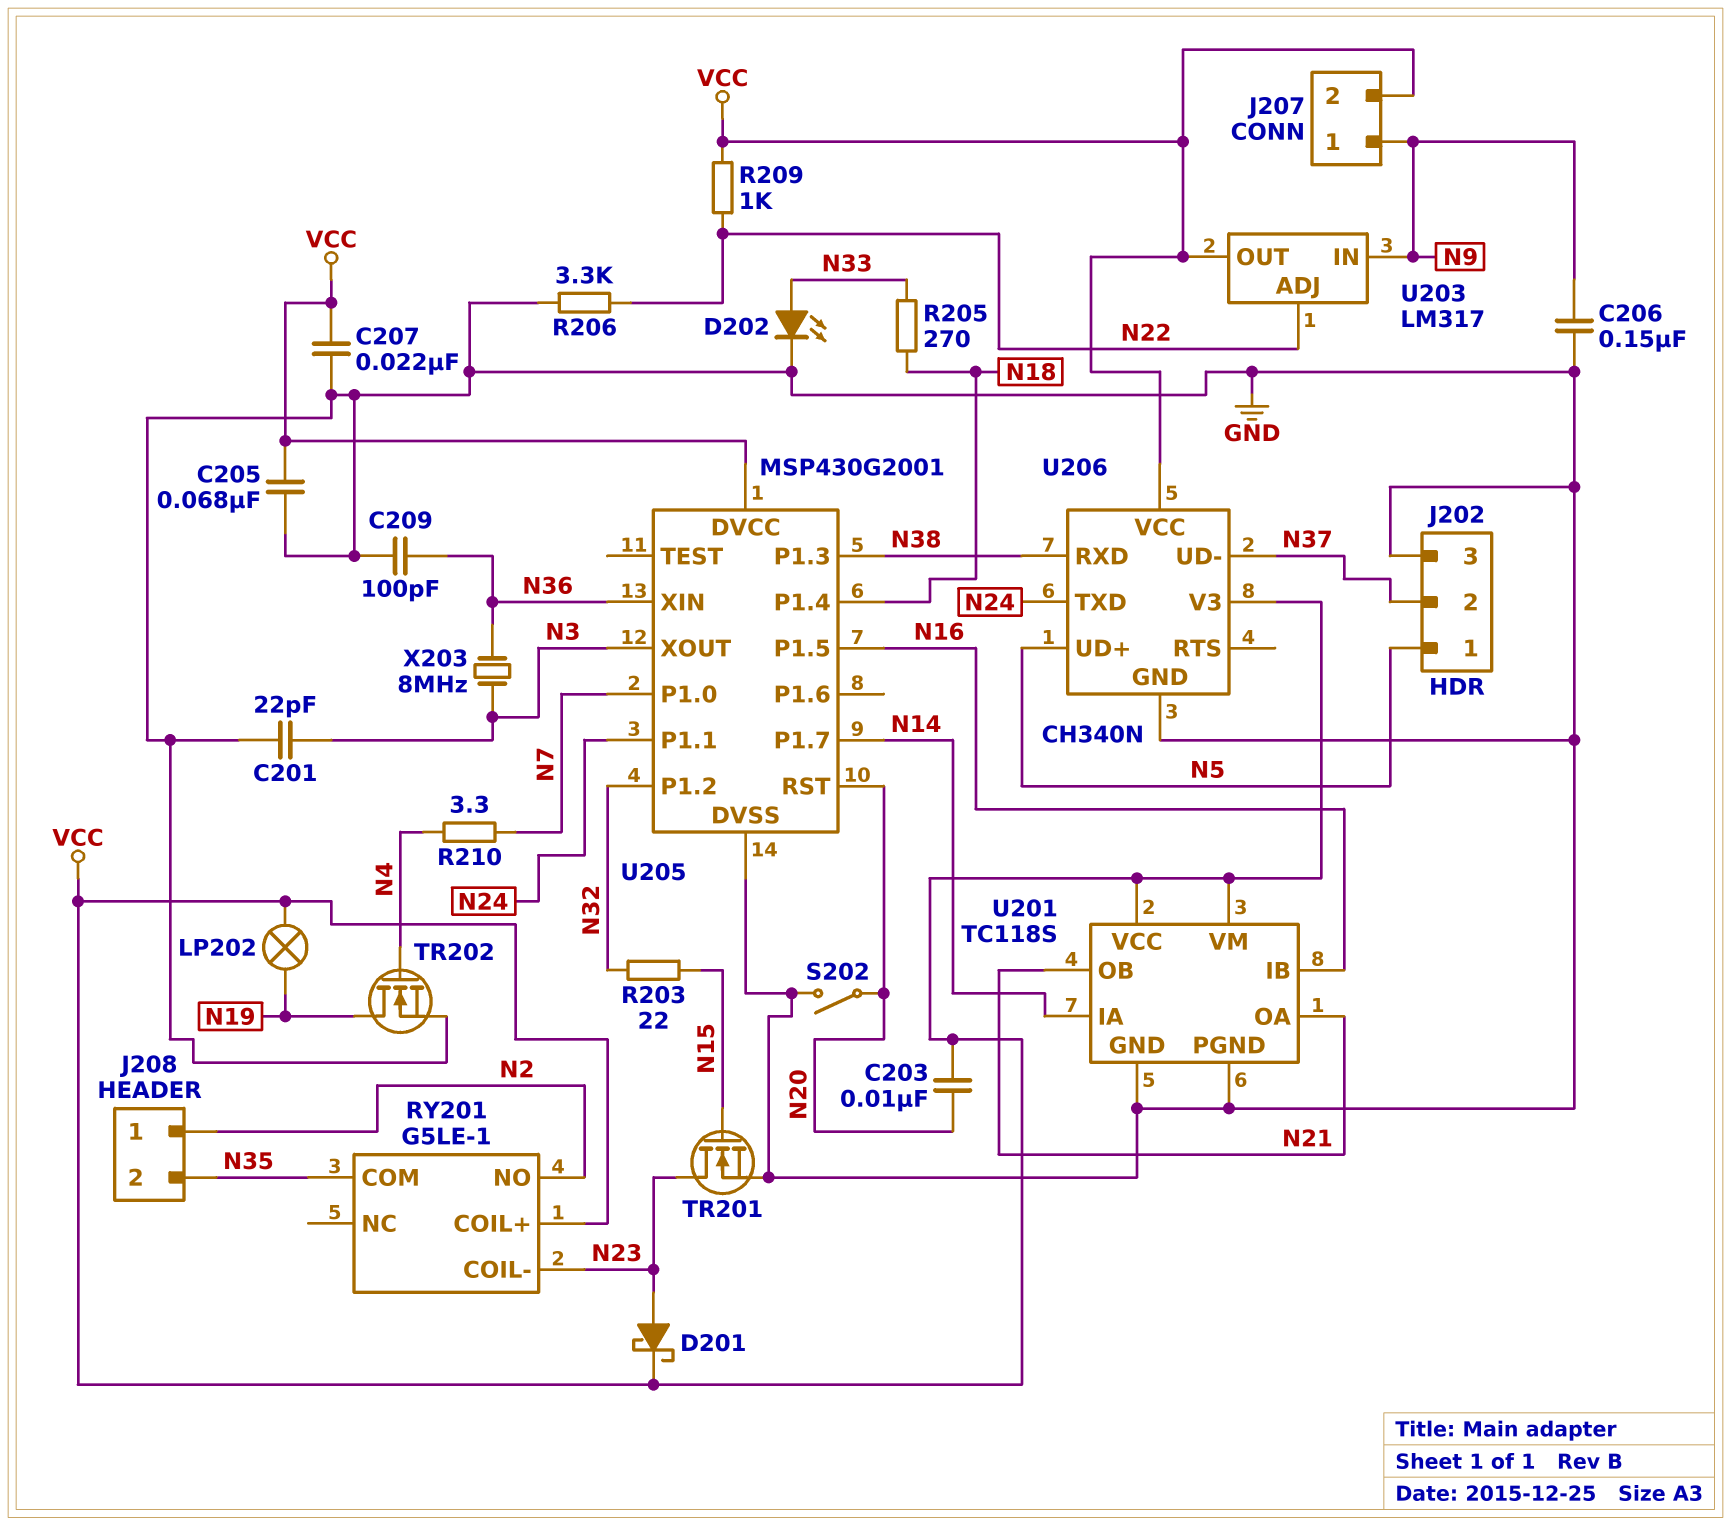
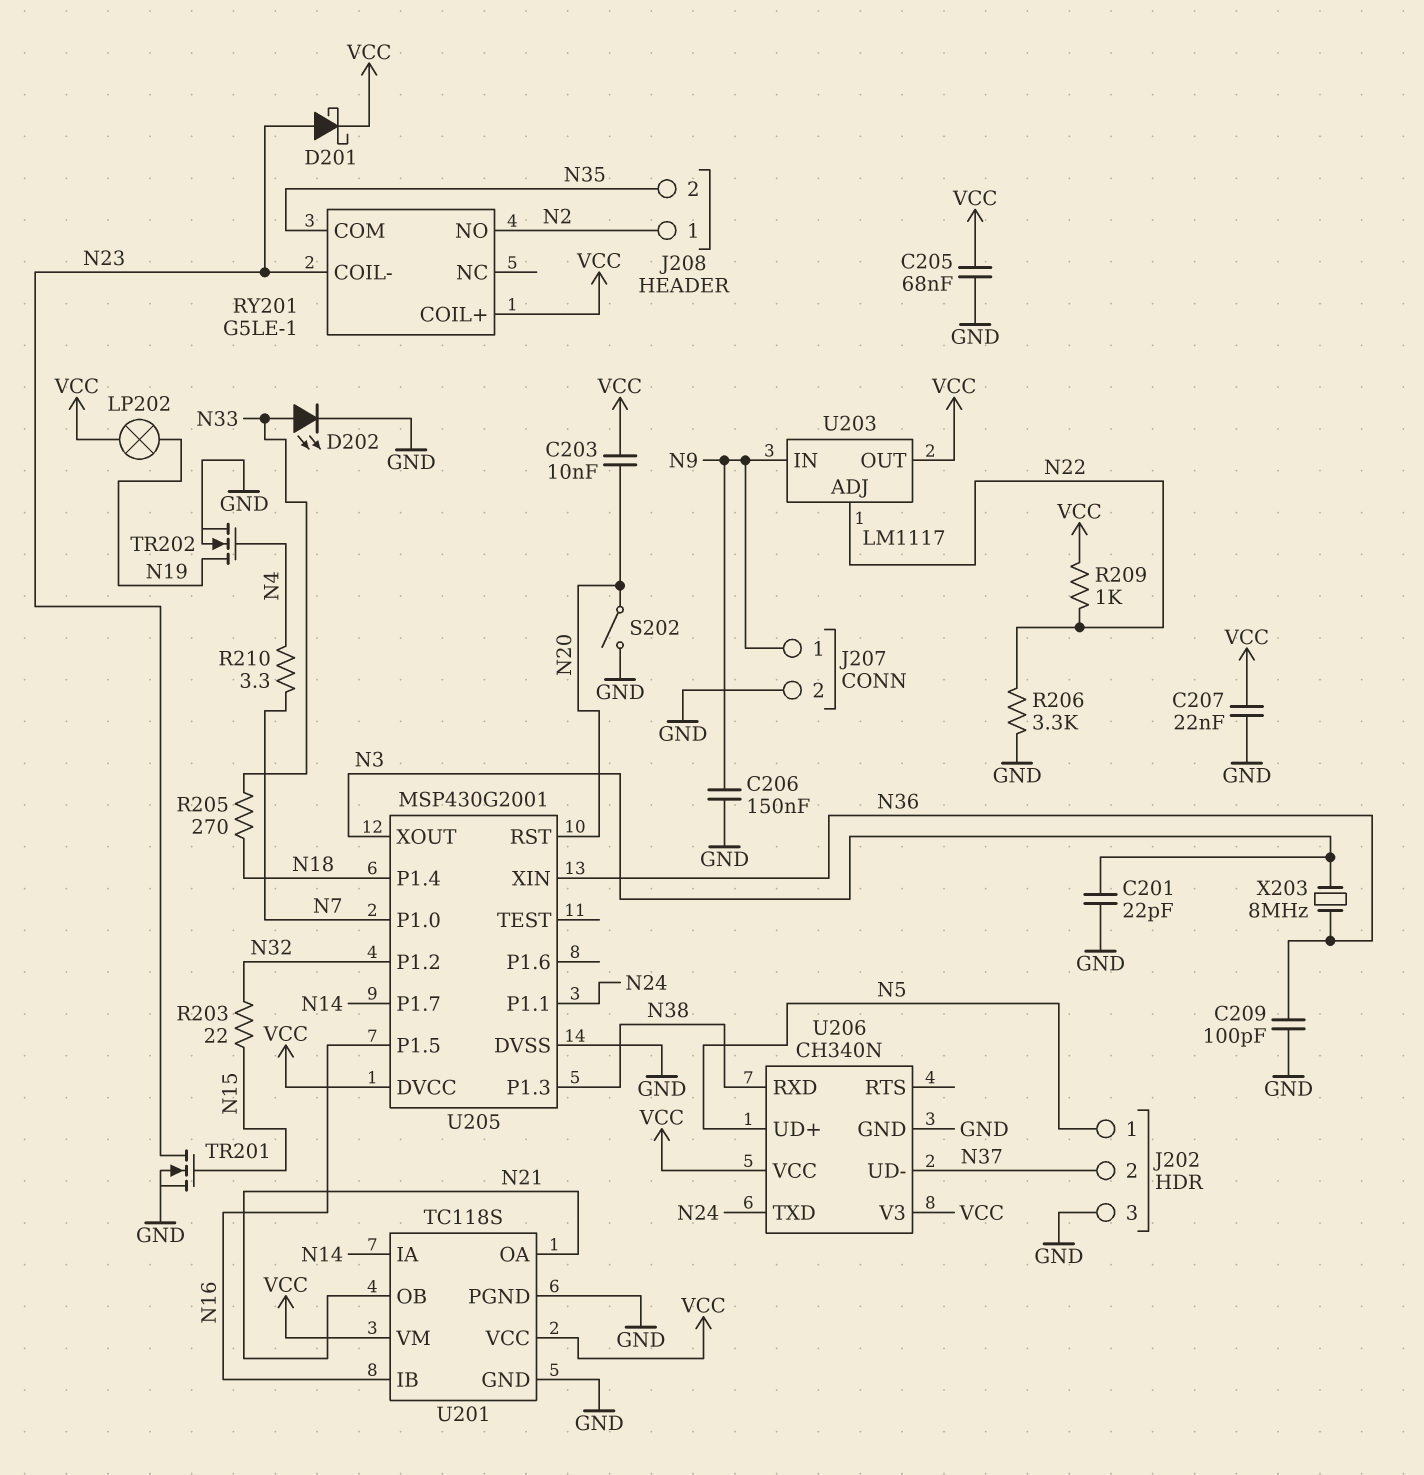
J207 pin 2: VCC -> GND
U203: LM317 -> LM1117

